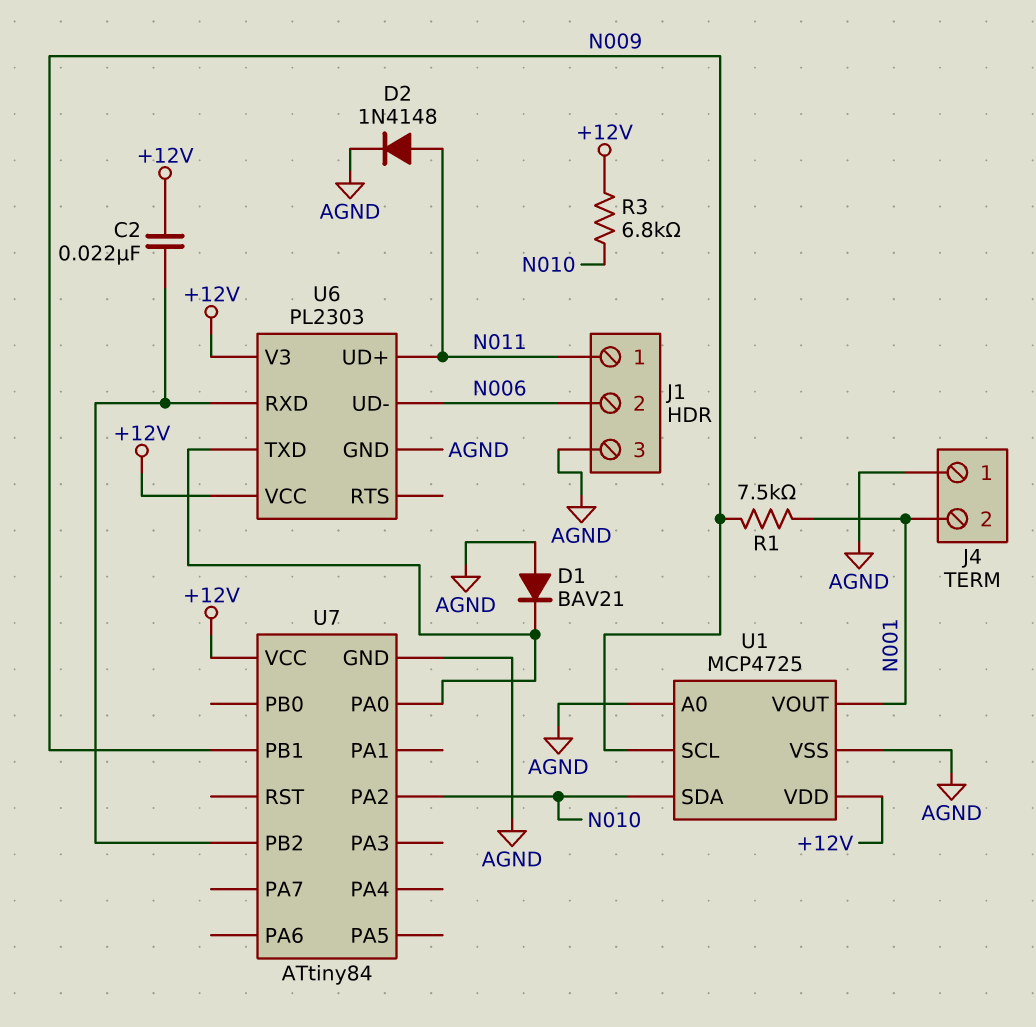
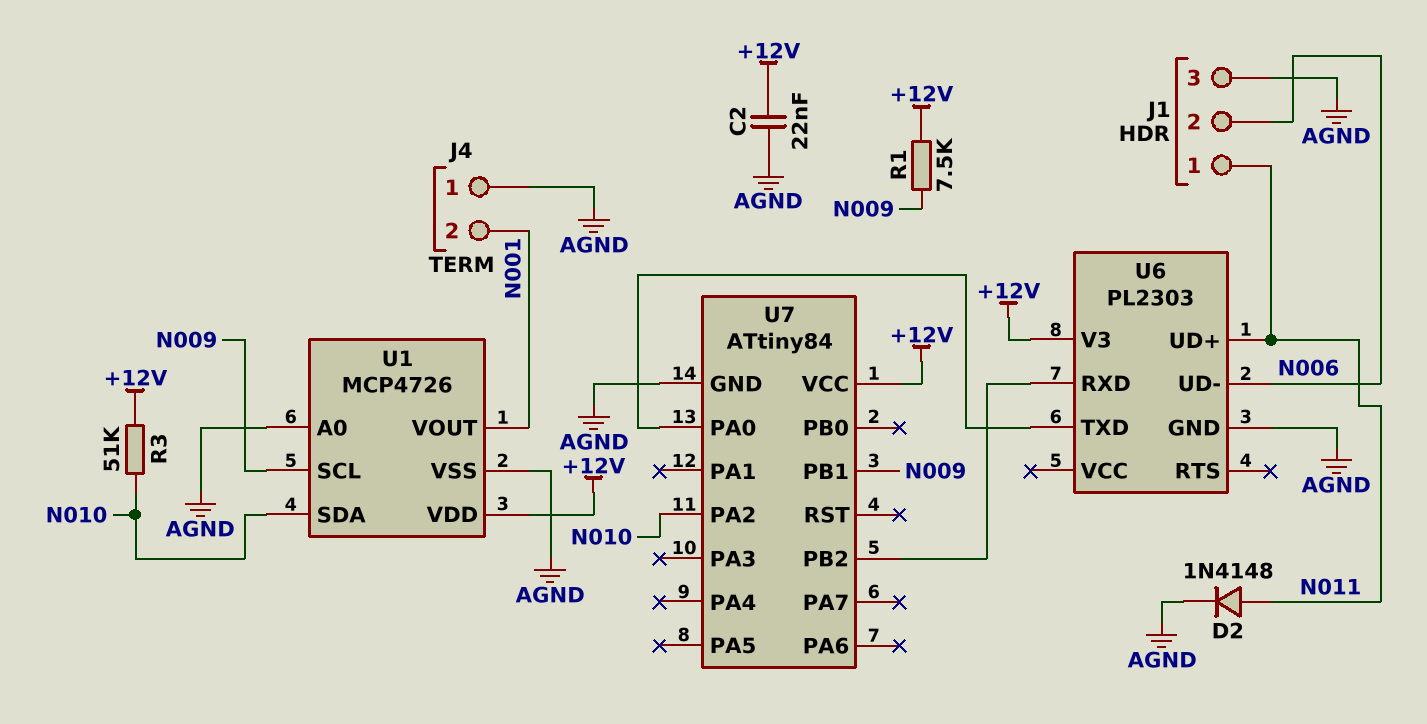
C2: 22nF (+12V, U6/RXD) -> 22nF (+12V, AGND)
D1: diode BAV21 (A AGND, K U6/TXD) -> none
R1: 7.5k (N001, N009) -> 7.5k (+12V, N009)
R3: 6.8k (+12V, N010) -> 51k (+12V, N010)
U1: MCP4725 -> MCP4726
U6 pin VCC: +12V -> none

